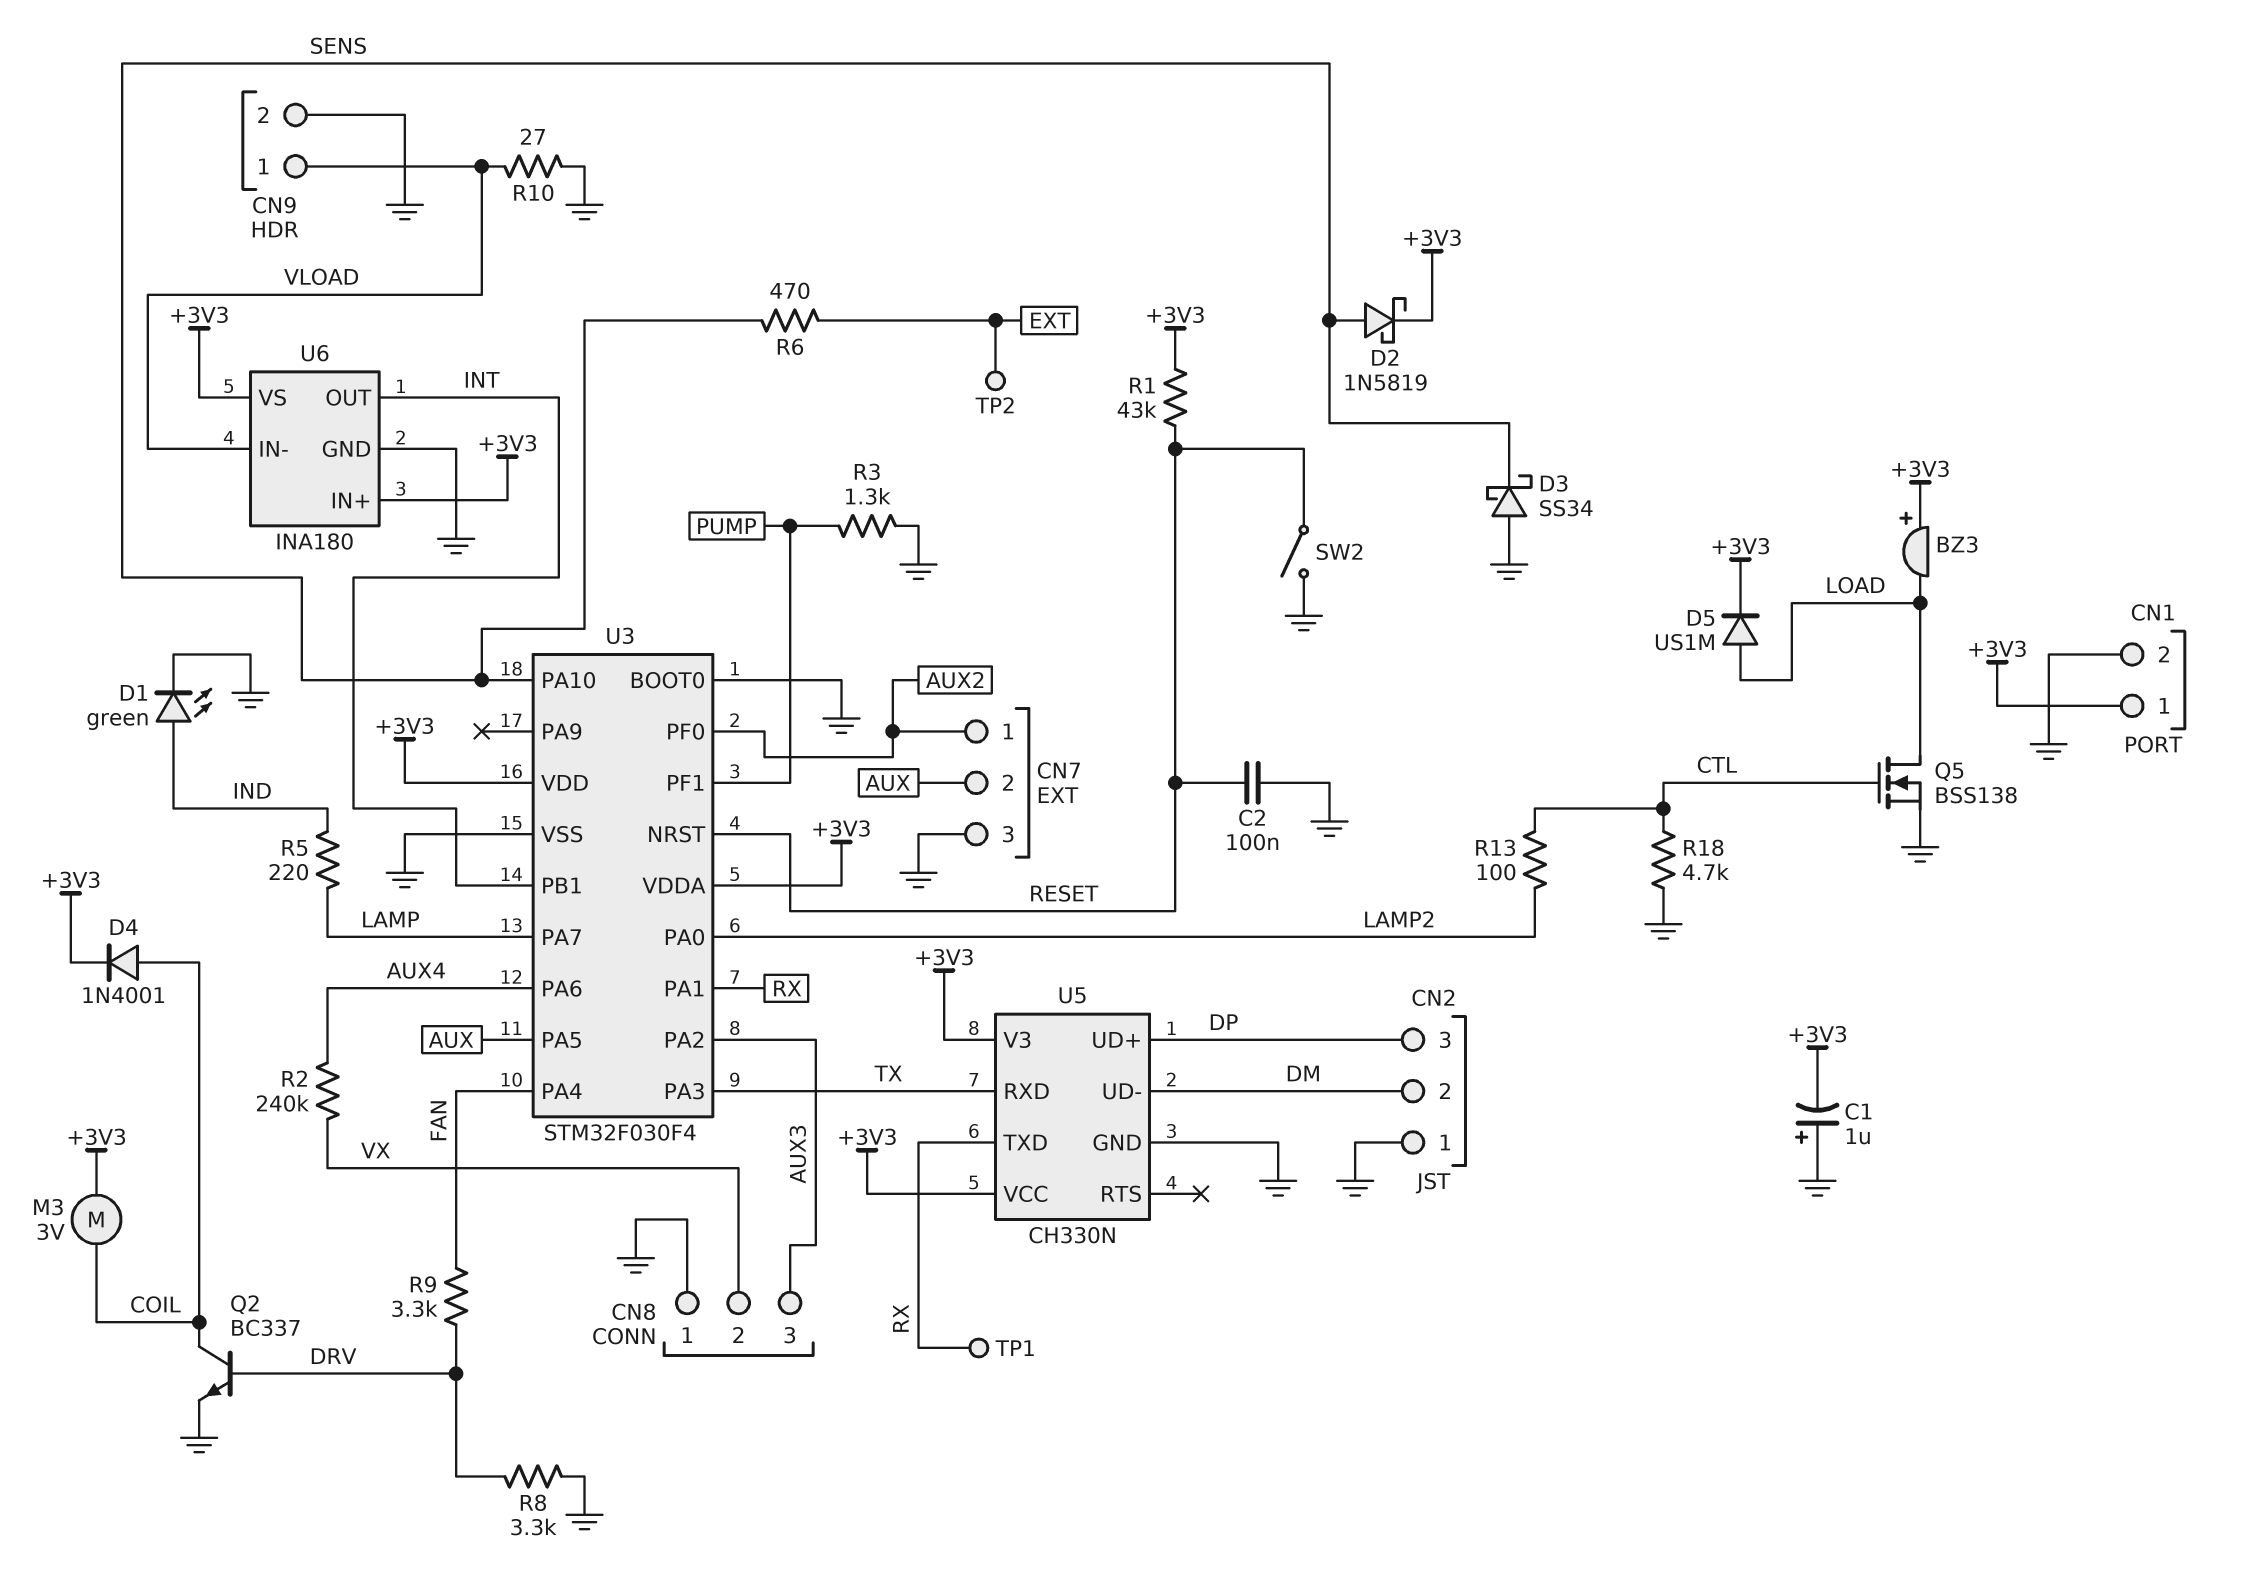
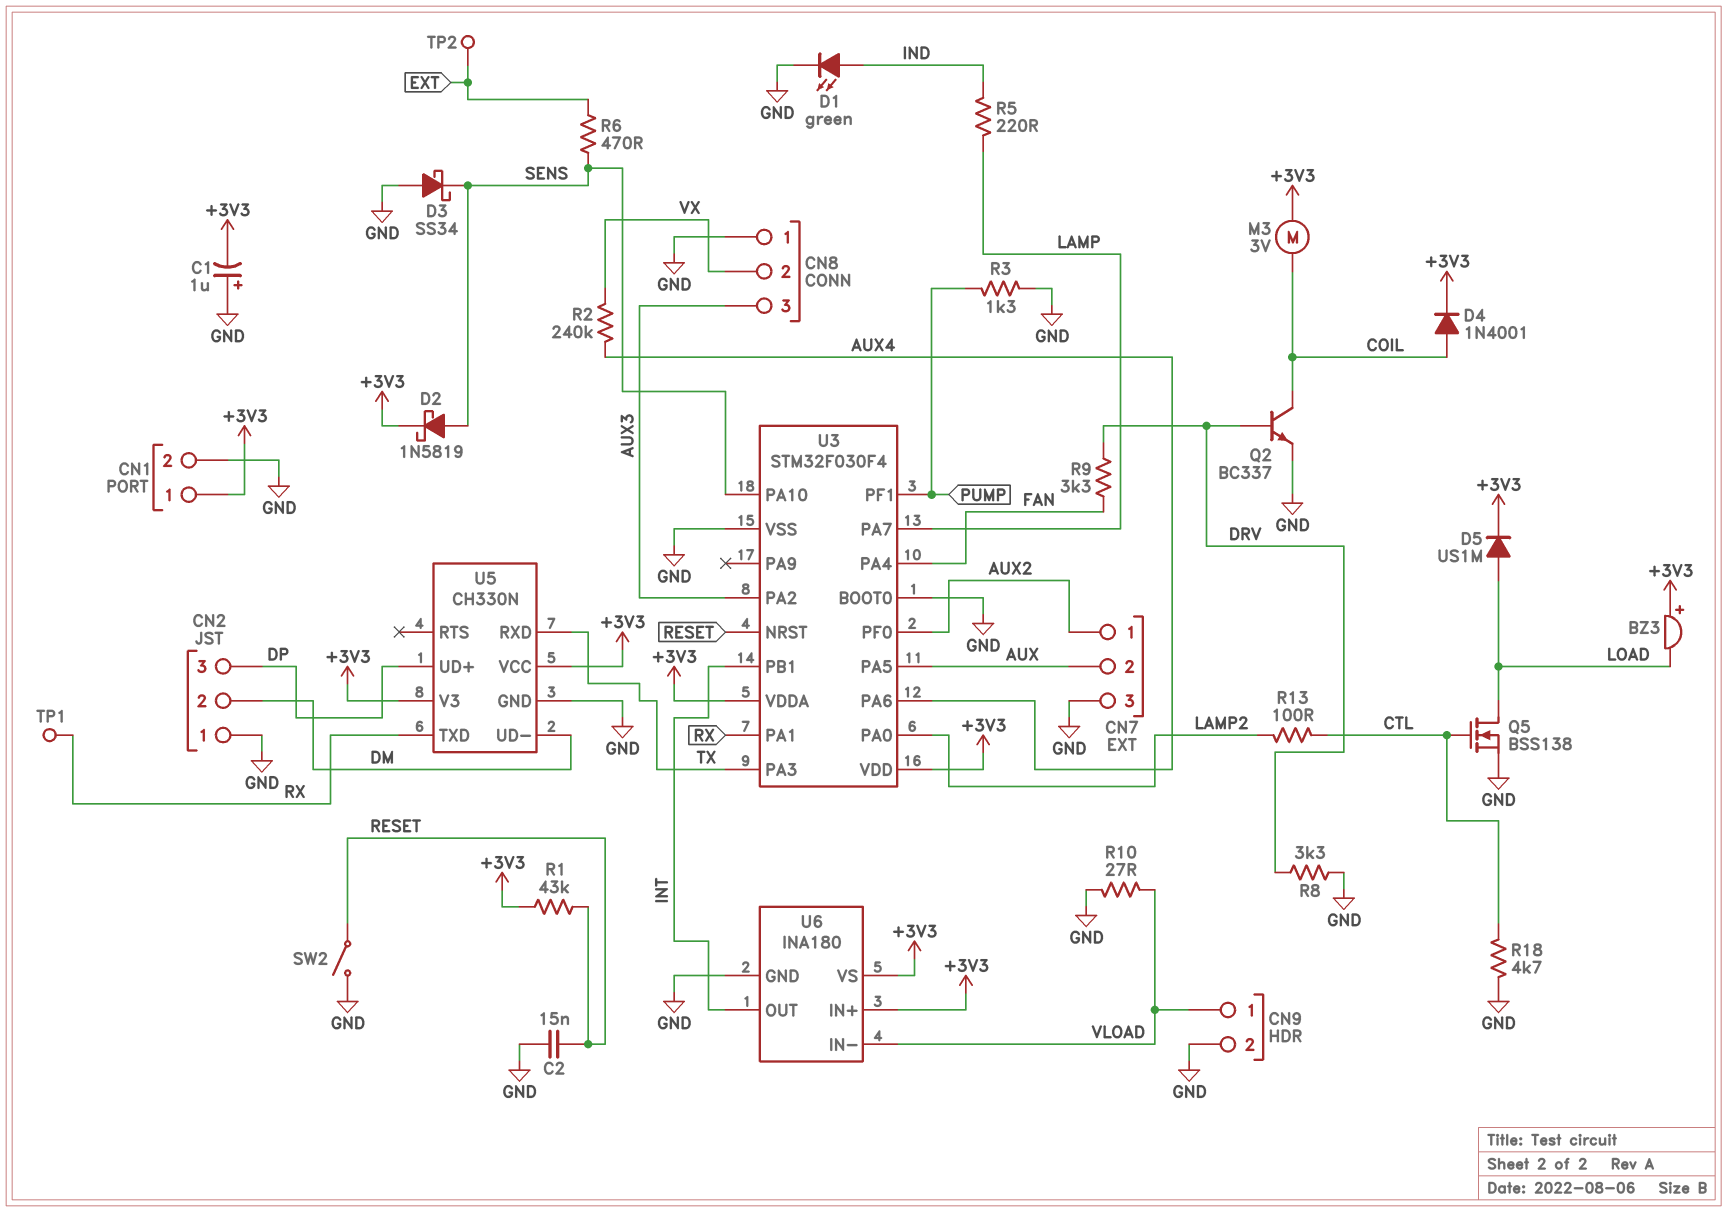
C2: 100nF (GND, RESET) -> 15nF (GND, RESET)

